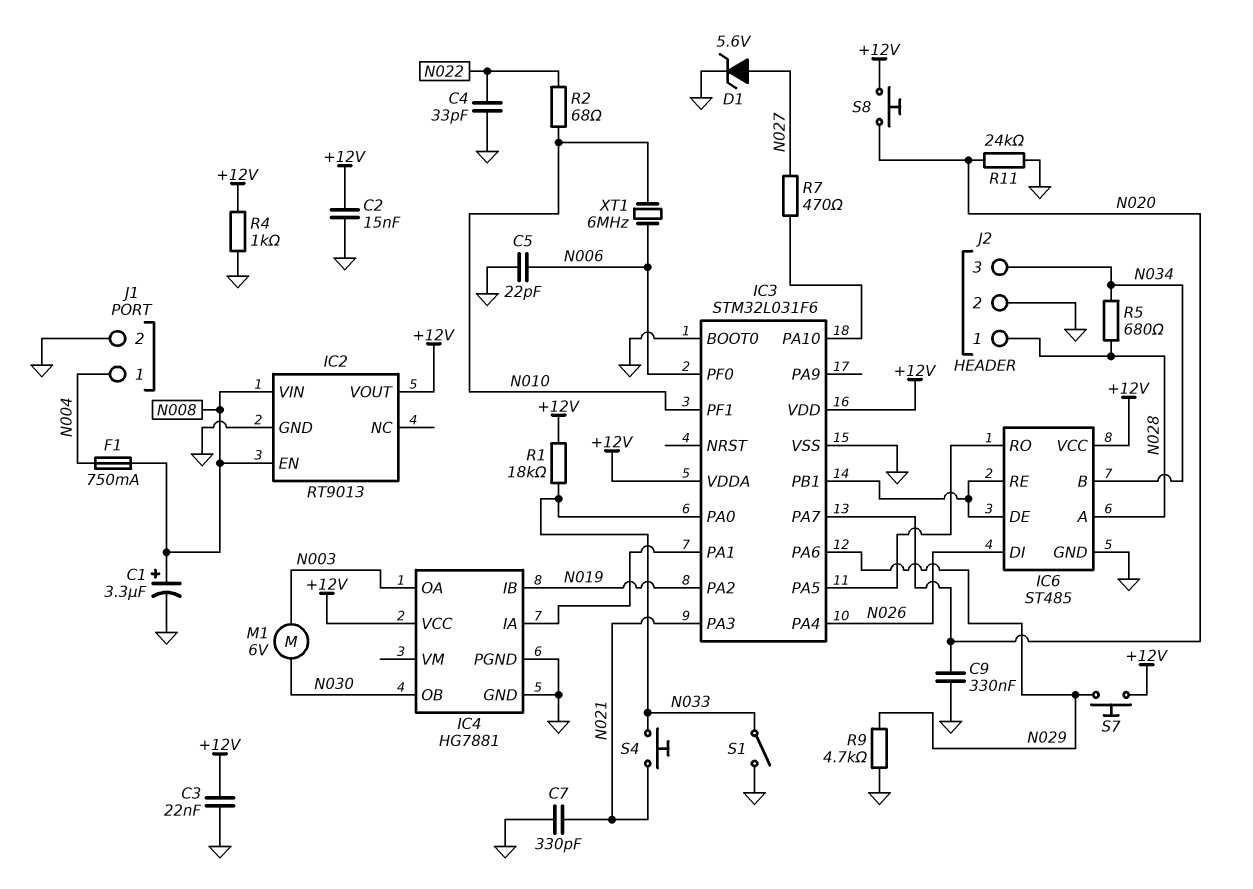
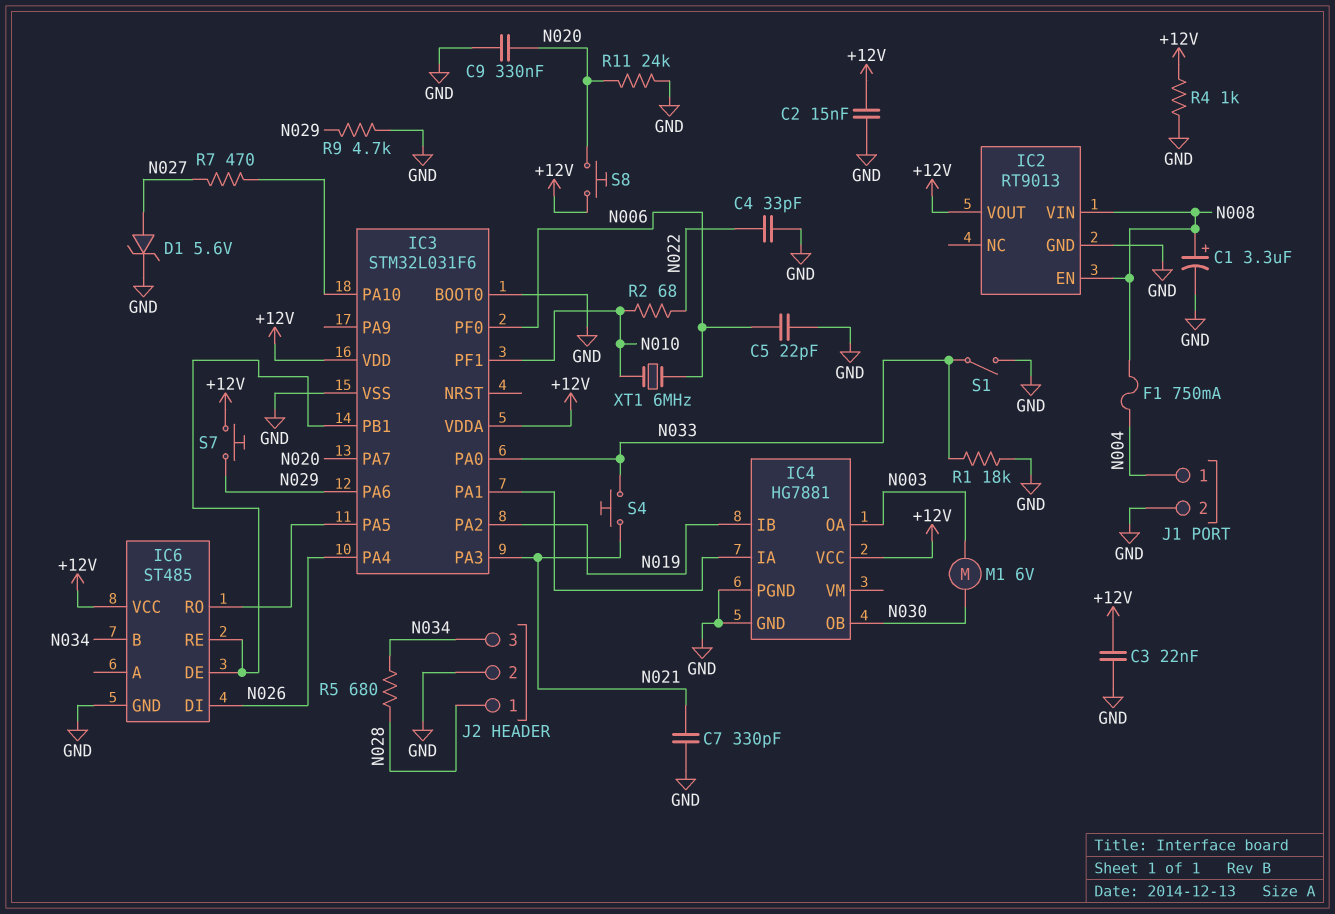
IC6 pin A: N028 -> none
R1: 18k (+12V, N033) -> 18k (GND, N033)

